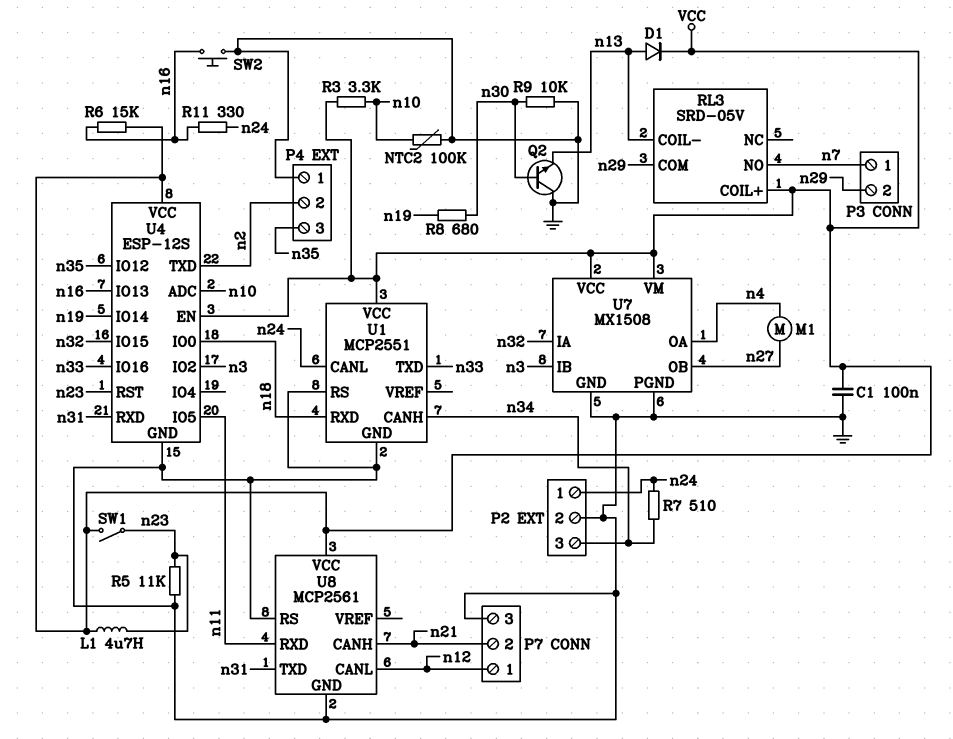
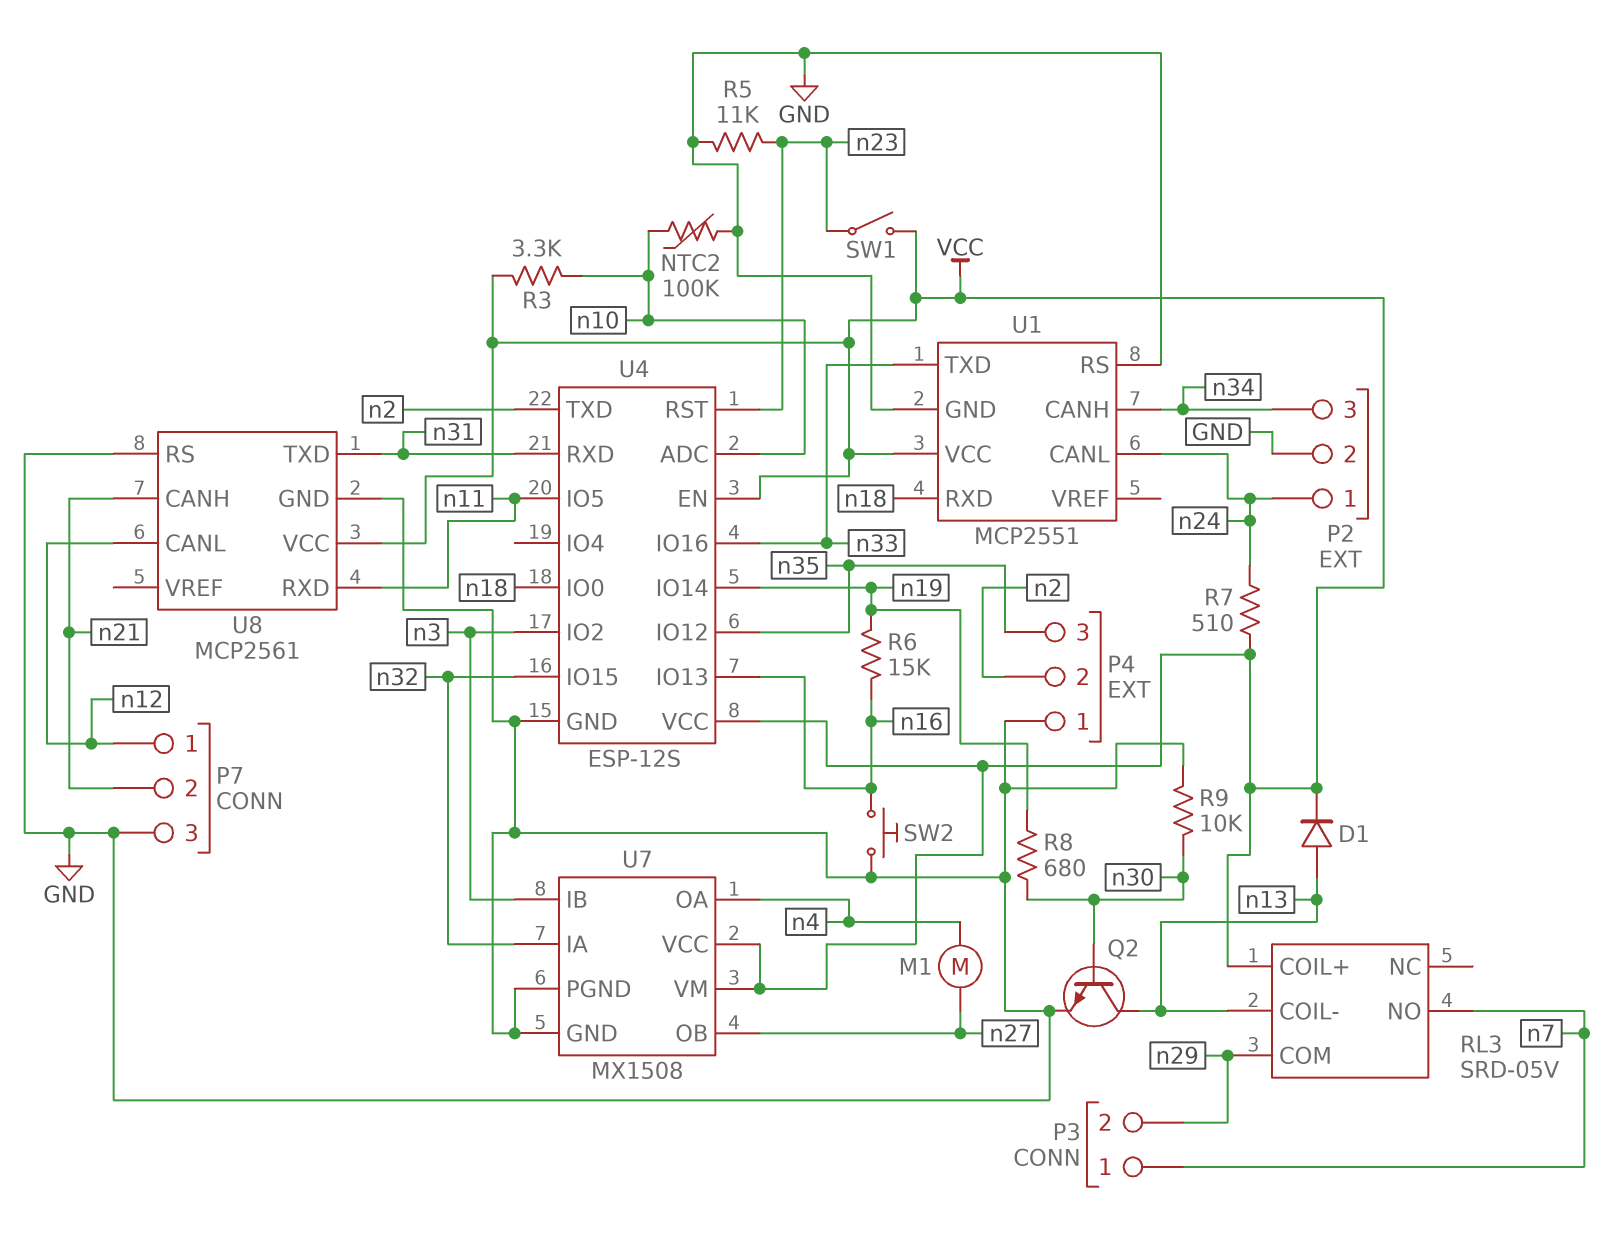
C1: 100nF (GND, VCC) -> none
L1: 4.7uH (VCC, n23) -> none
Q2: NPN (B n30, C GND, E n13) -> NPN (B n30, C n13, E GND)
R6: 15k (VCC, n16) -> 15k (n16, n19)
R7: 510 (n24, n34) -> 510 (VCC, n24)
R11: 330 (n16, n24) -> none

